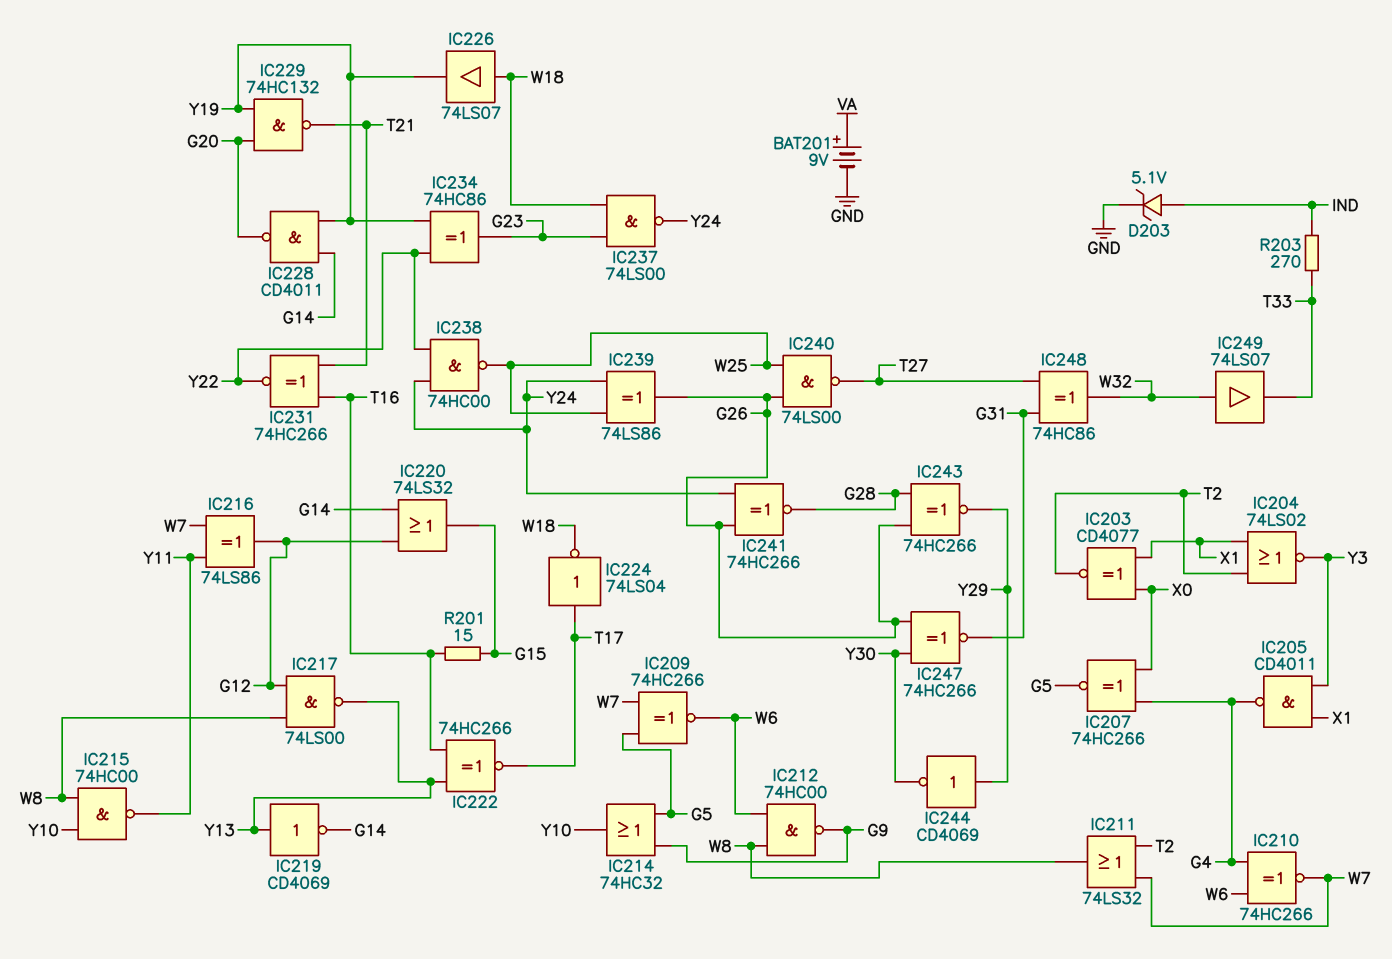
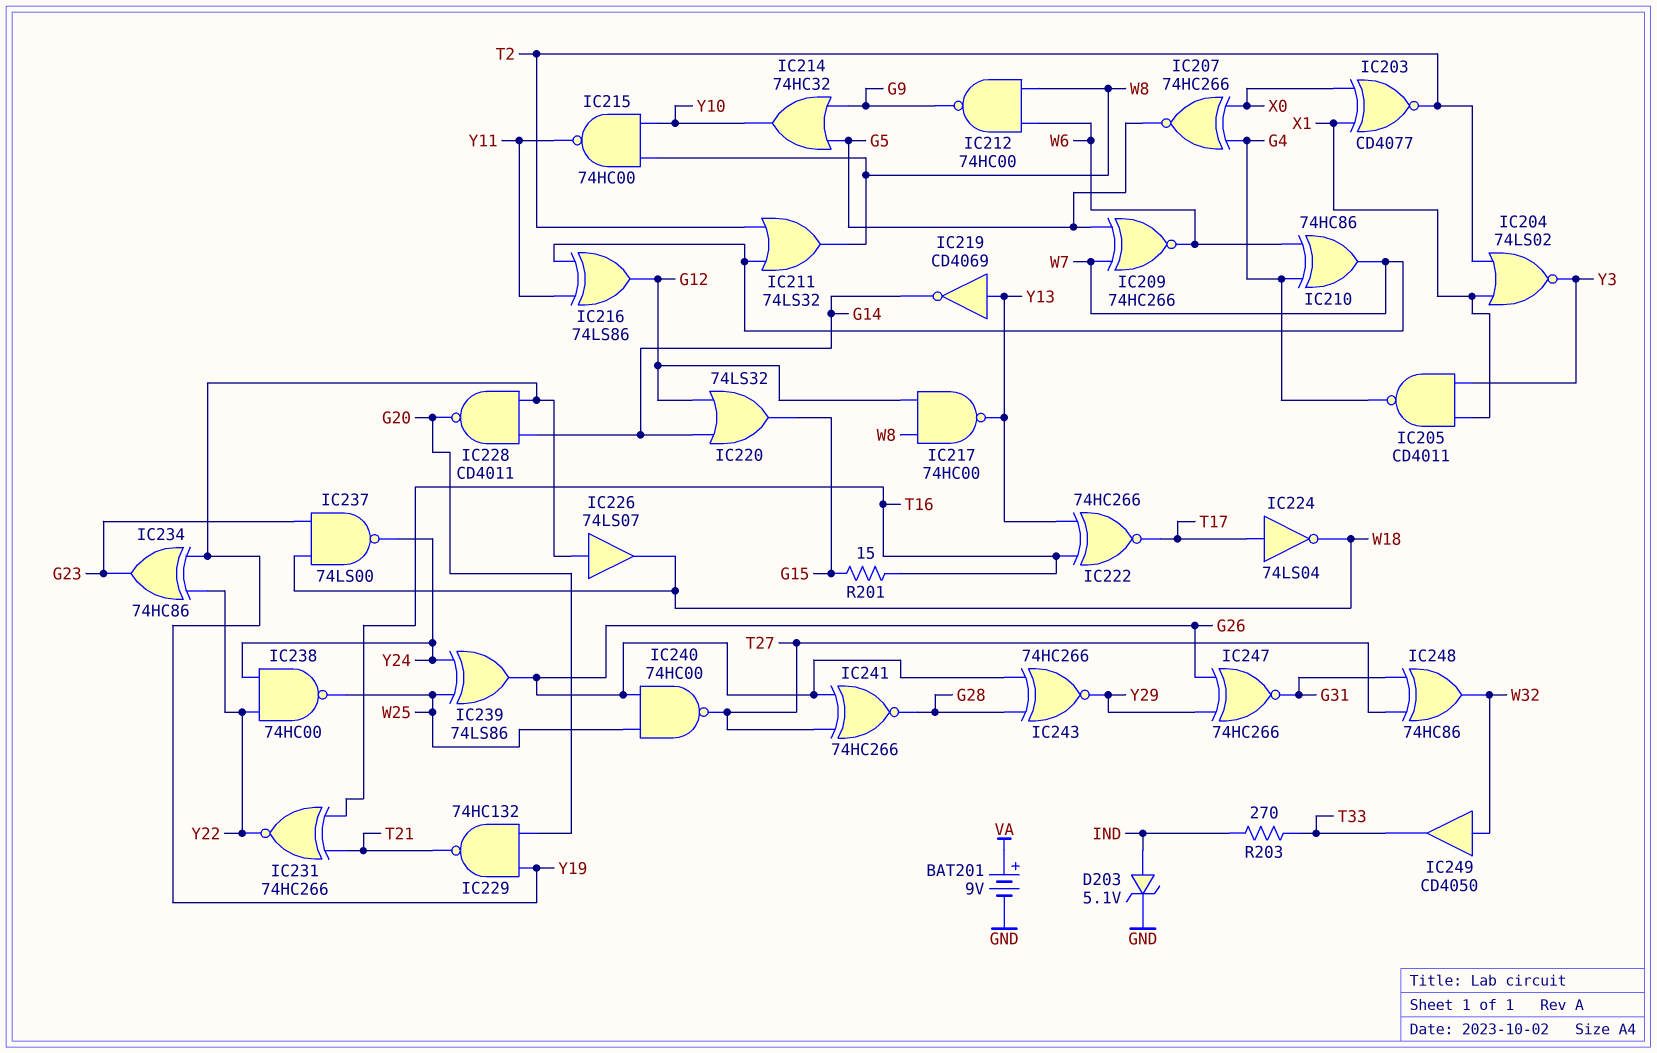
IC210: XNOR 74HC266 (in G4, in W6, out W7) -> XOR 74HC86 (in G4, in W6, out W7)
IC217: NAND 74LS00 (in G12, in W8, out Y13) -> NAND 74HC00 (in G12, in W8, out Y13)
IC226: buffer 74LS07 (in W18, out Y19) -> buffer 74LS07 (in Y19, out W18)
IC240: NAND 74LS00 (in G26, in W25, out T27) -> NAND 74HC00 (in G26, in W25, out T27)
IC241: XNOR 74HC266 (in G26, in Y24, out G28) -> XNOR 74HC266 (in G26, in T27, out G28)
IC244: NOT CD4069 (in Y29, out Y30) -> none
IC247: XNOR 74HC266 (in G26, in Y30, out G31) -> XNOR 74HC266 (in G26, in Y29, out G31)
IC249: buffer 74LS07 (in W32, out T33) -> buffer CD4050 (in W32, out T33)

